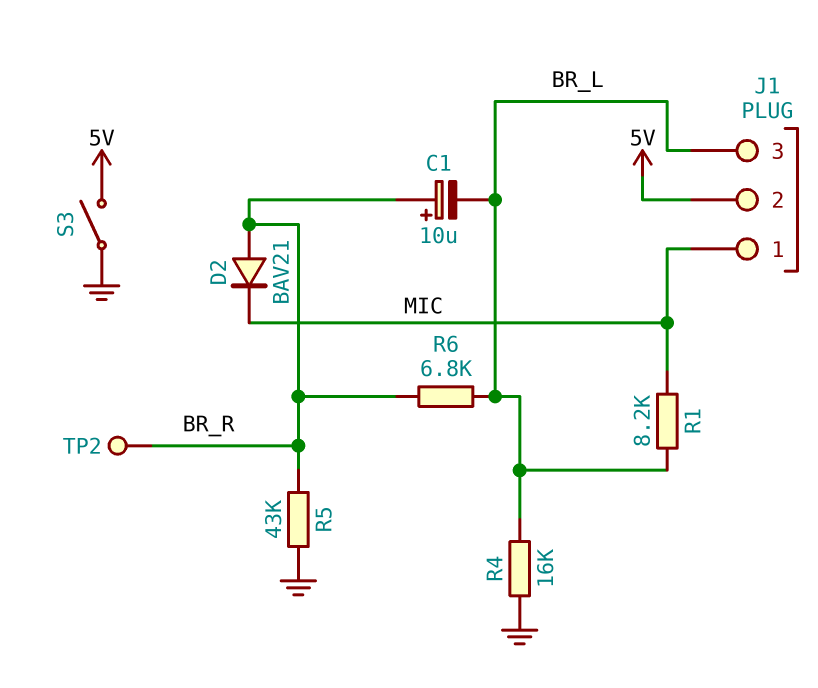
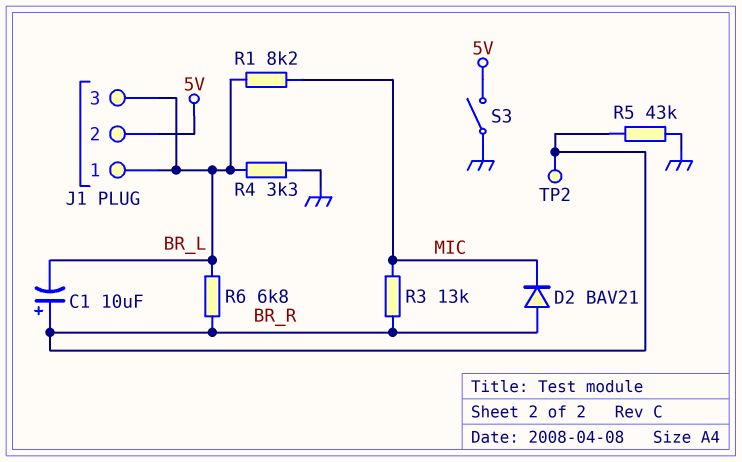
J1 pin 1: MIC -> BR_L
R3: none -> 13k (BR_R, MIC)
R4: 16k (BR_L, GND) -> 3.3k (BR_L, GND)

